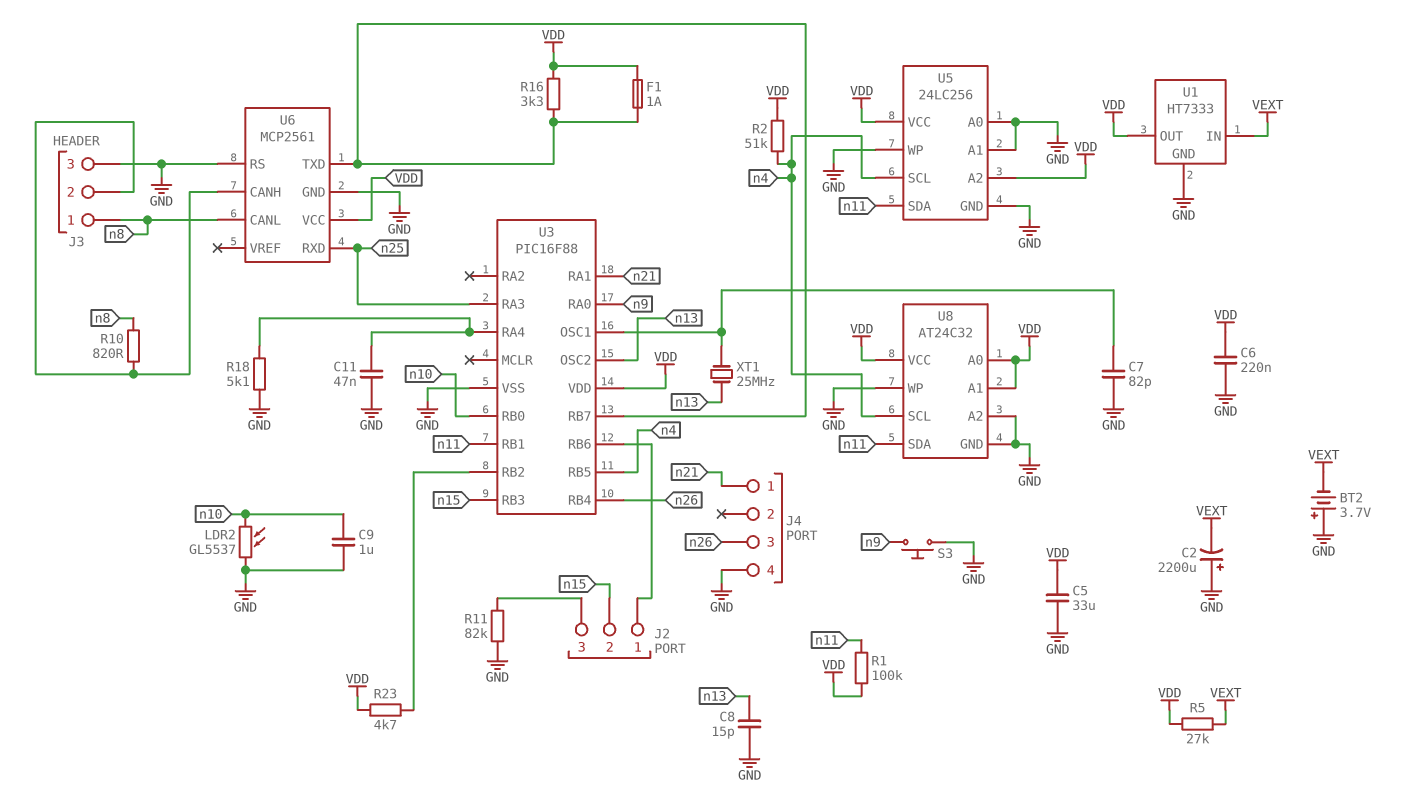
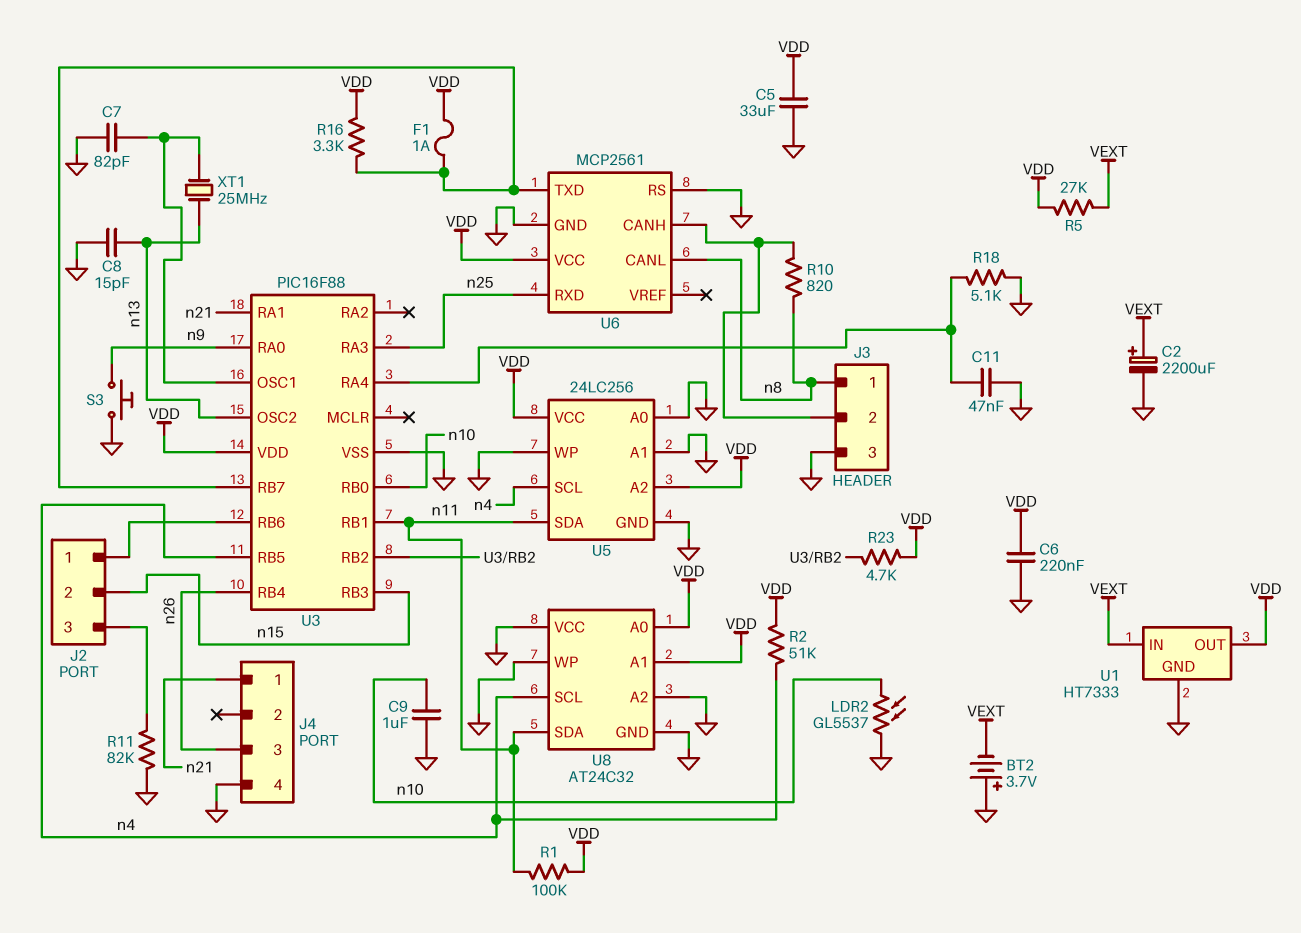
C2: 2200uF (plus GND, minus VEXT) -> 2200uF (plus VEXT, minus GND)
U8 pin VCC: VDD -> GND

